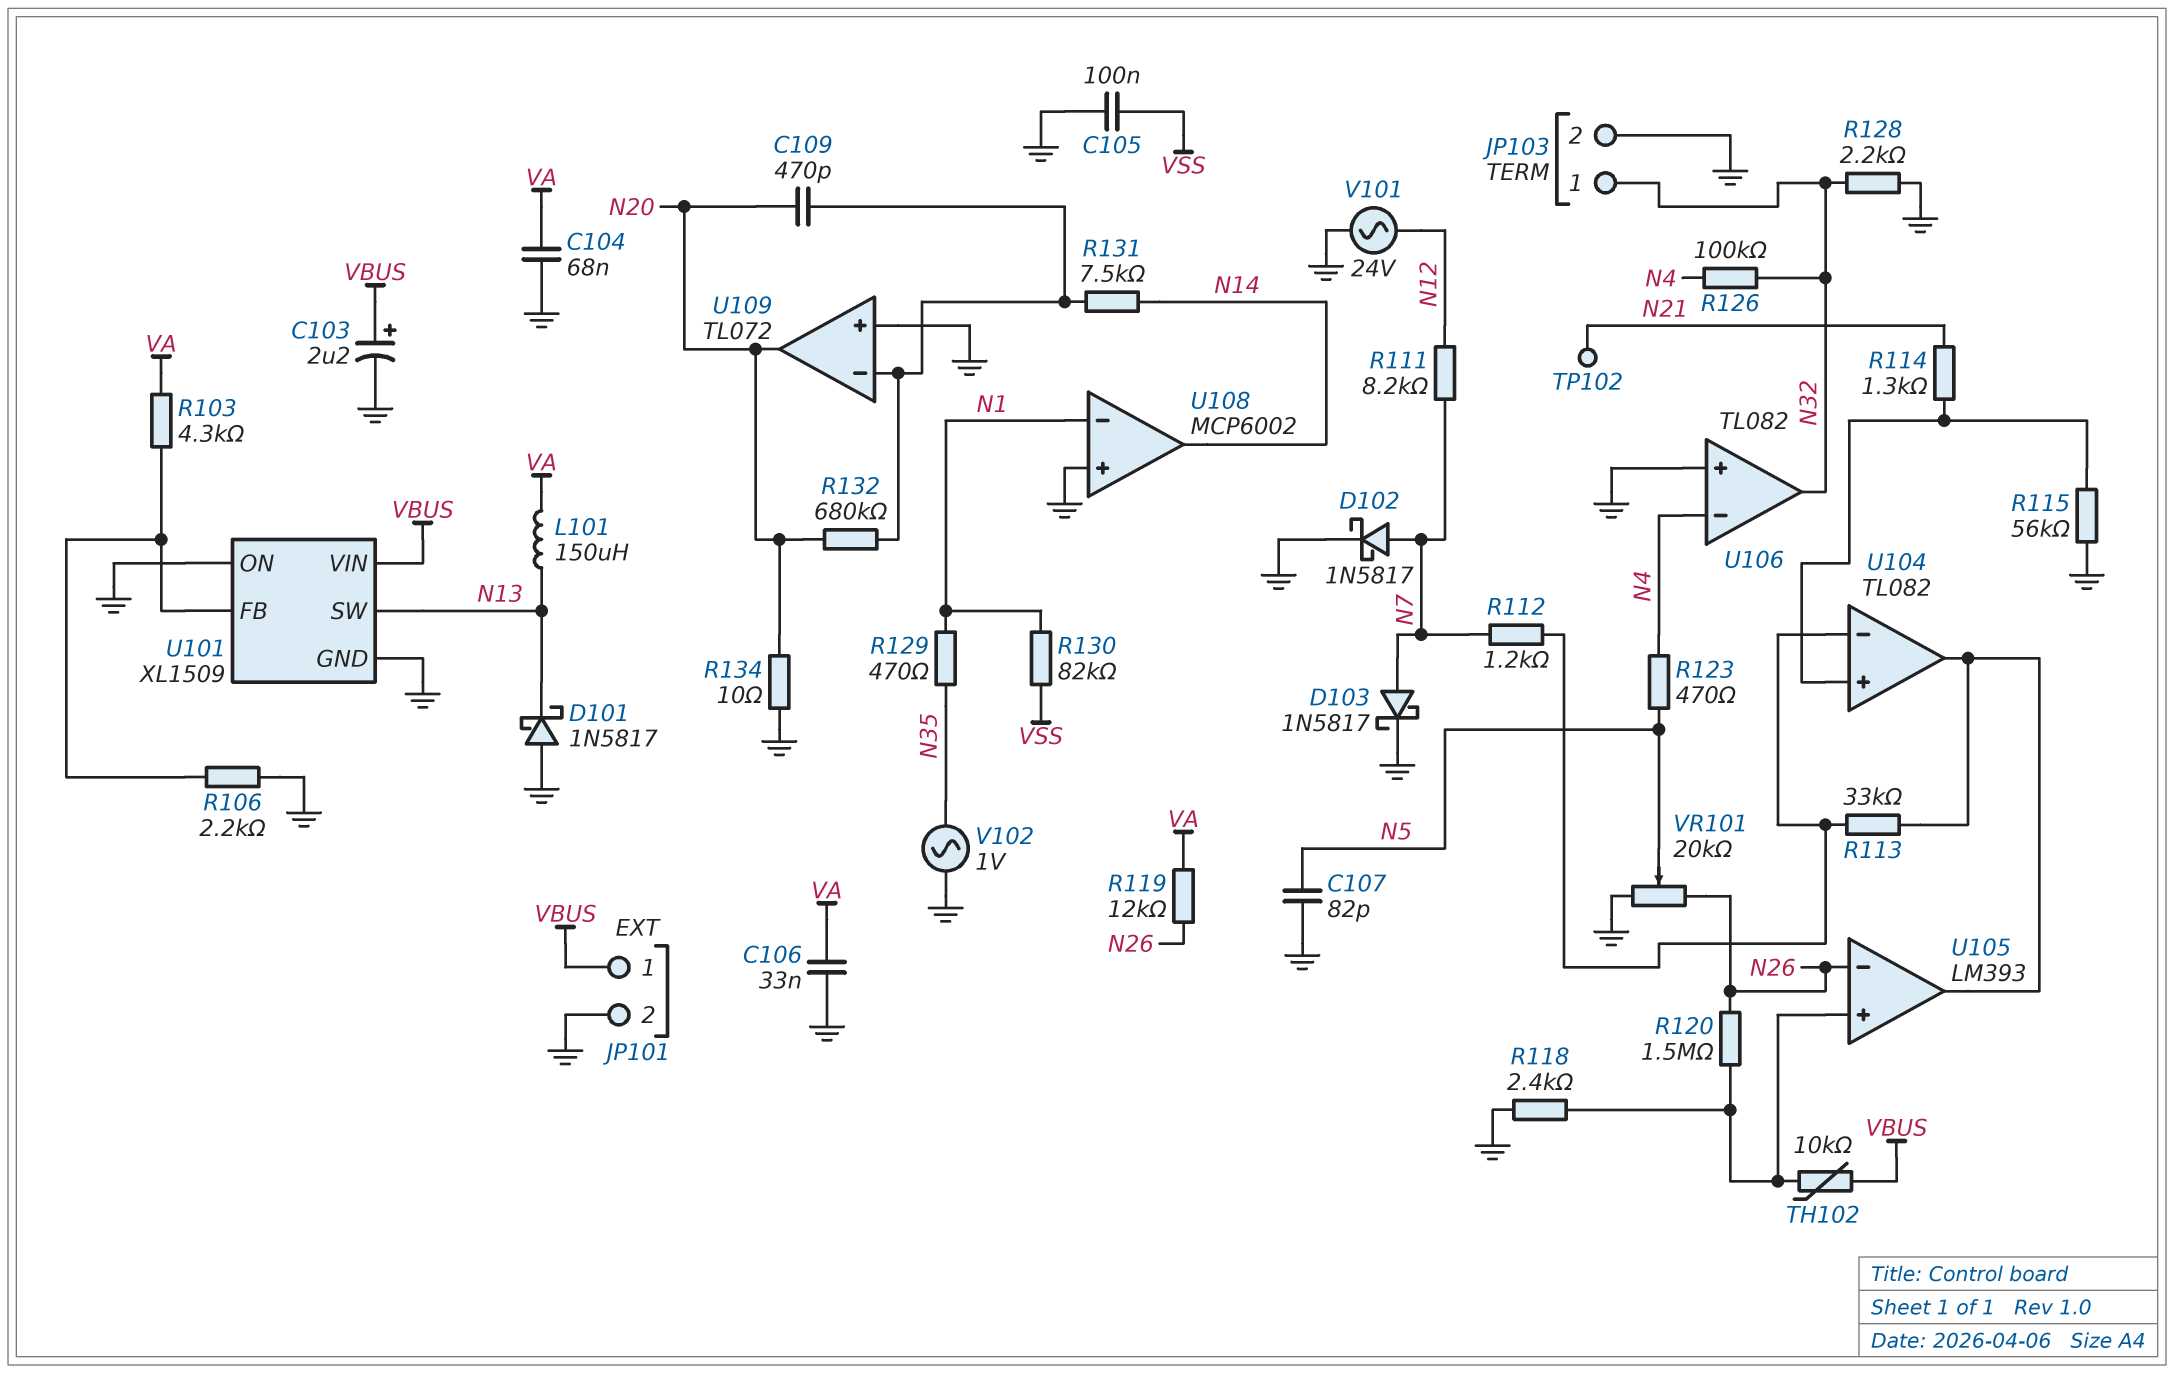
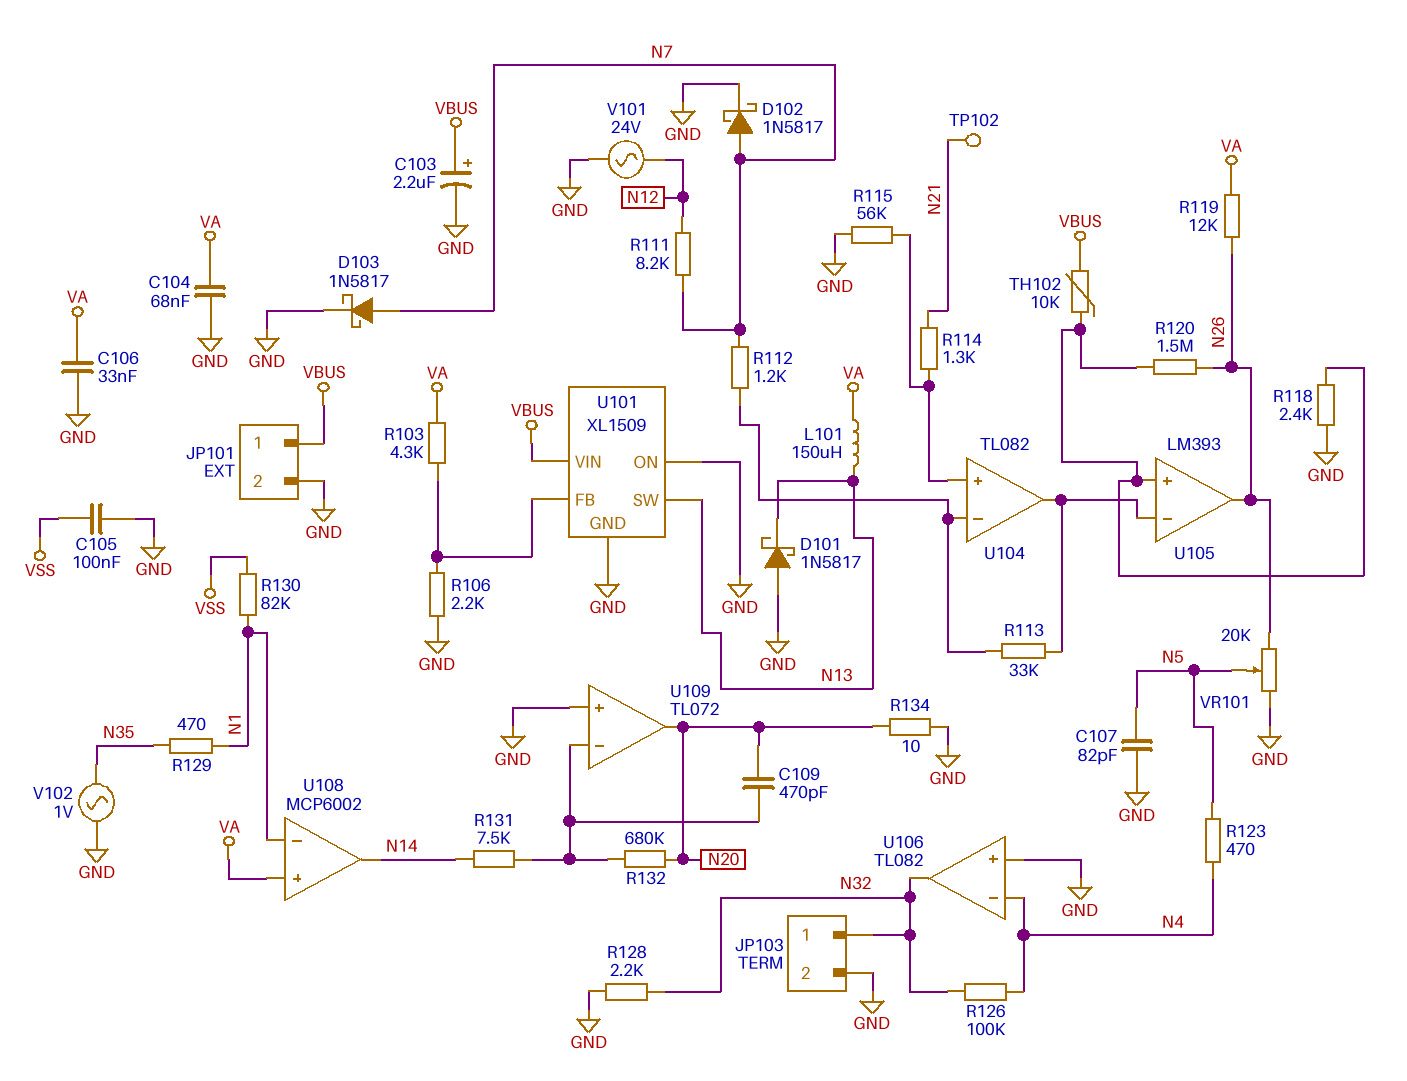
U105 pin in-: N26 -> U104/out
U105 pin out: U104/out -> N26
U108 pin in+: GND -> VA

